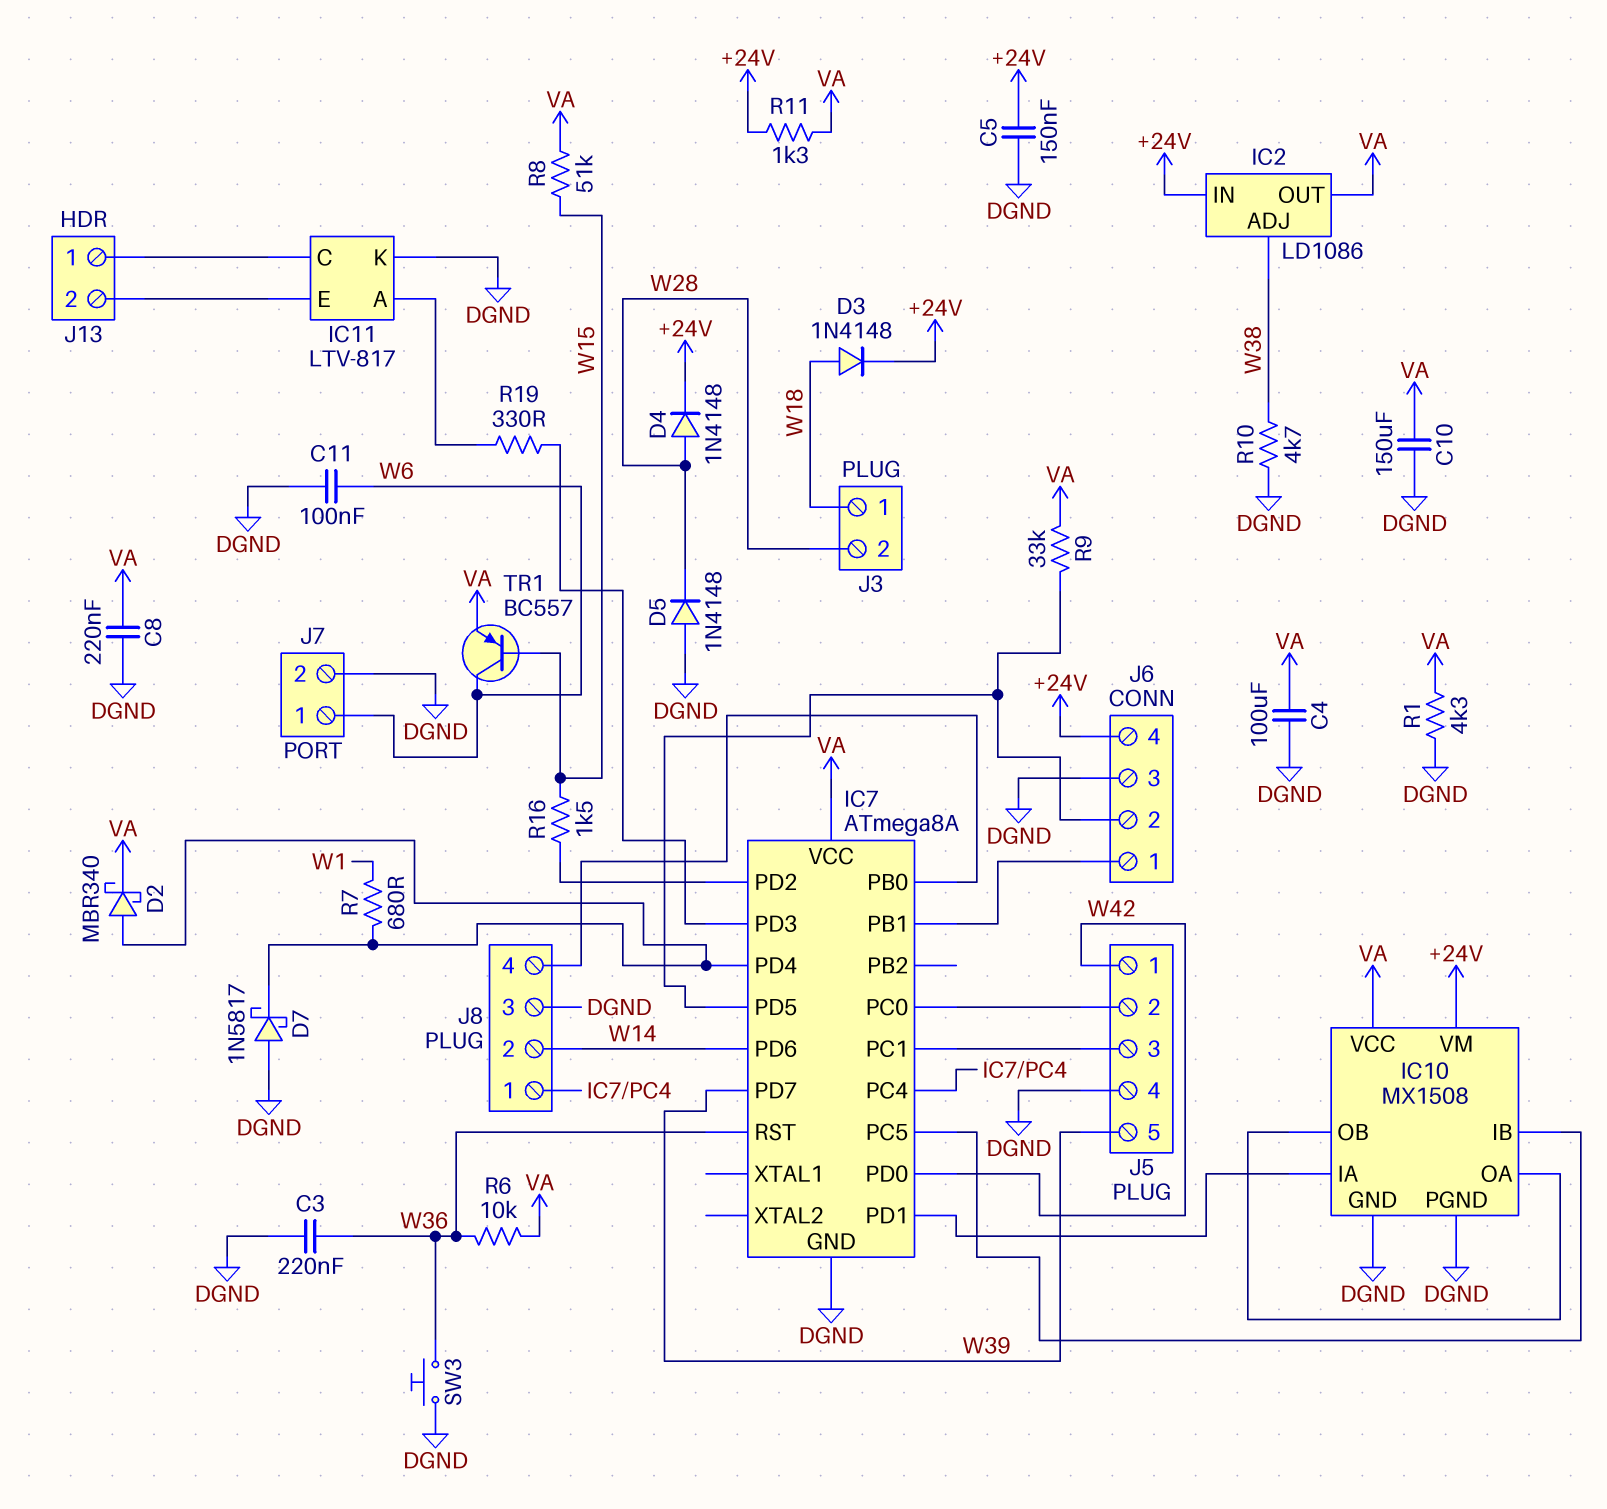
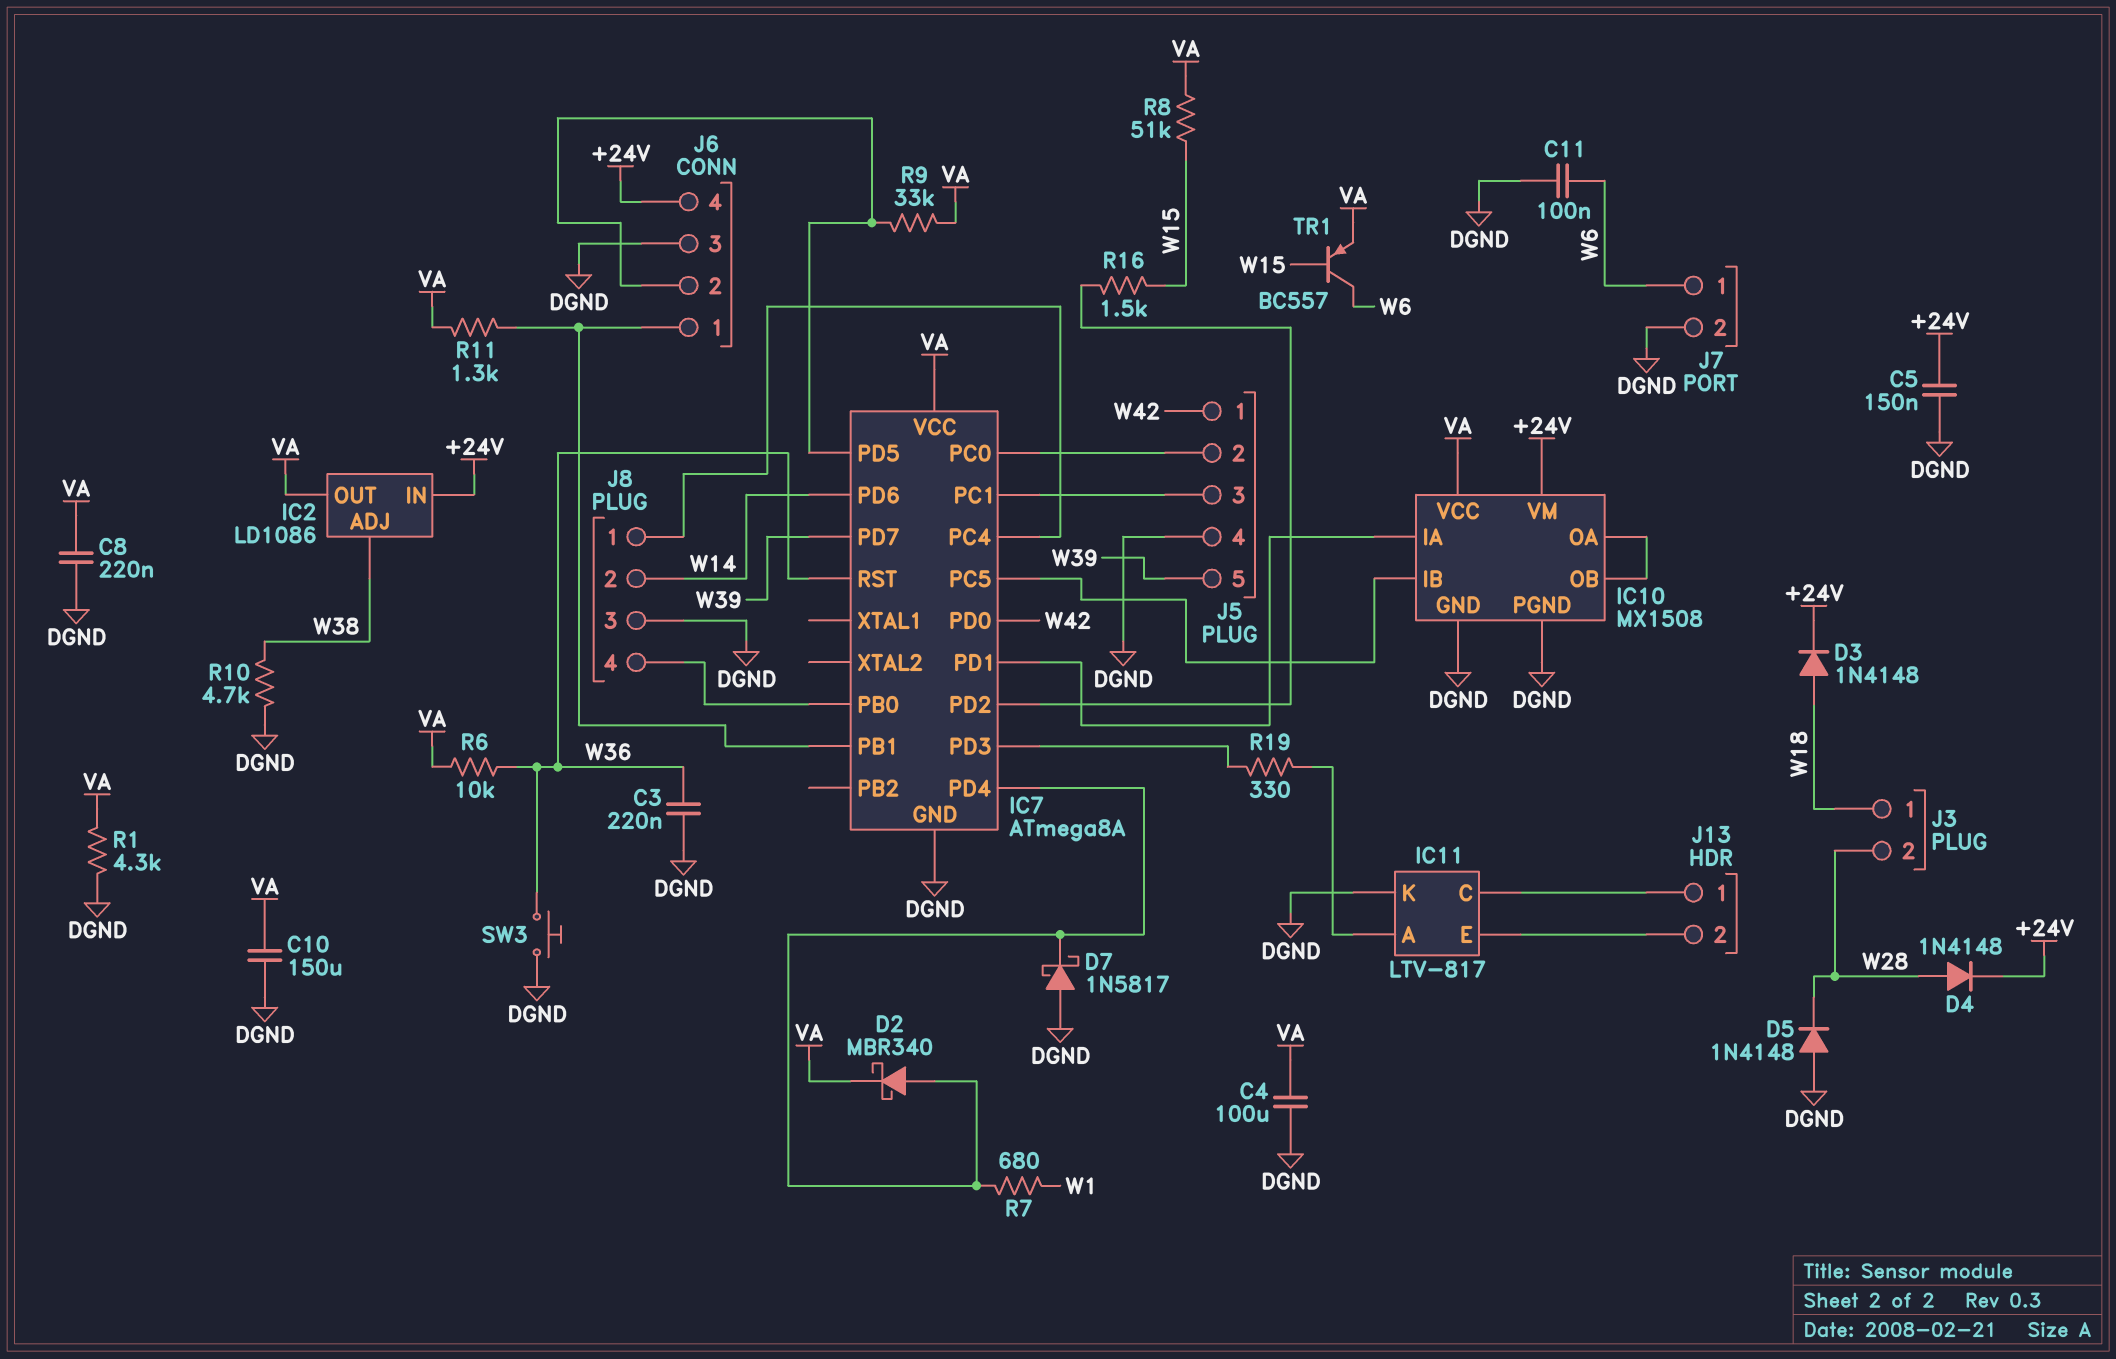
R11: 1.3k (+24V, VA) -> 1.3k (IC7/PB1, VA)

